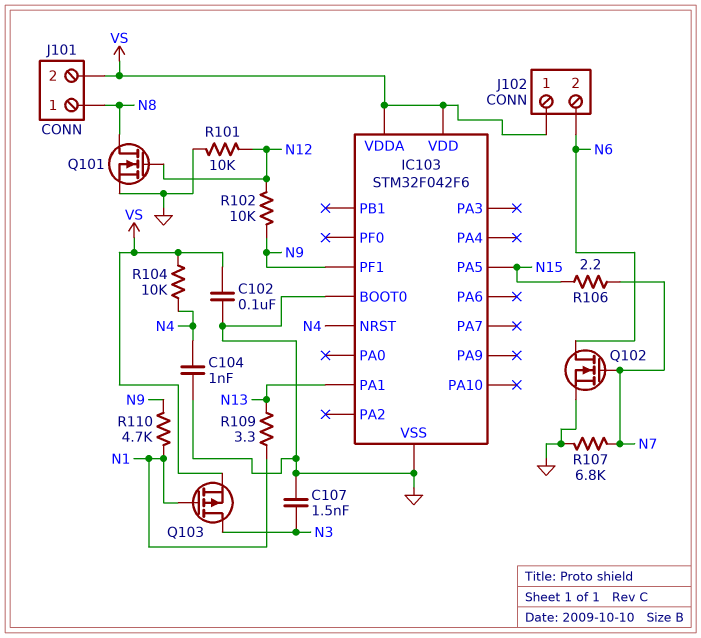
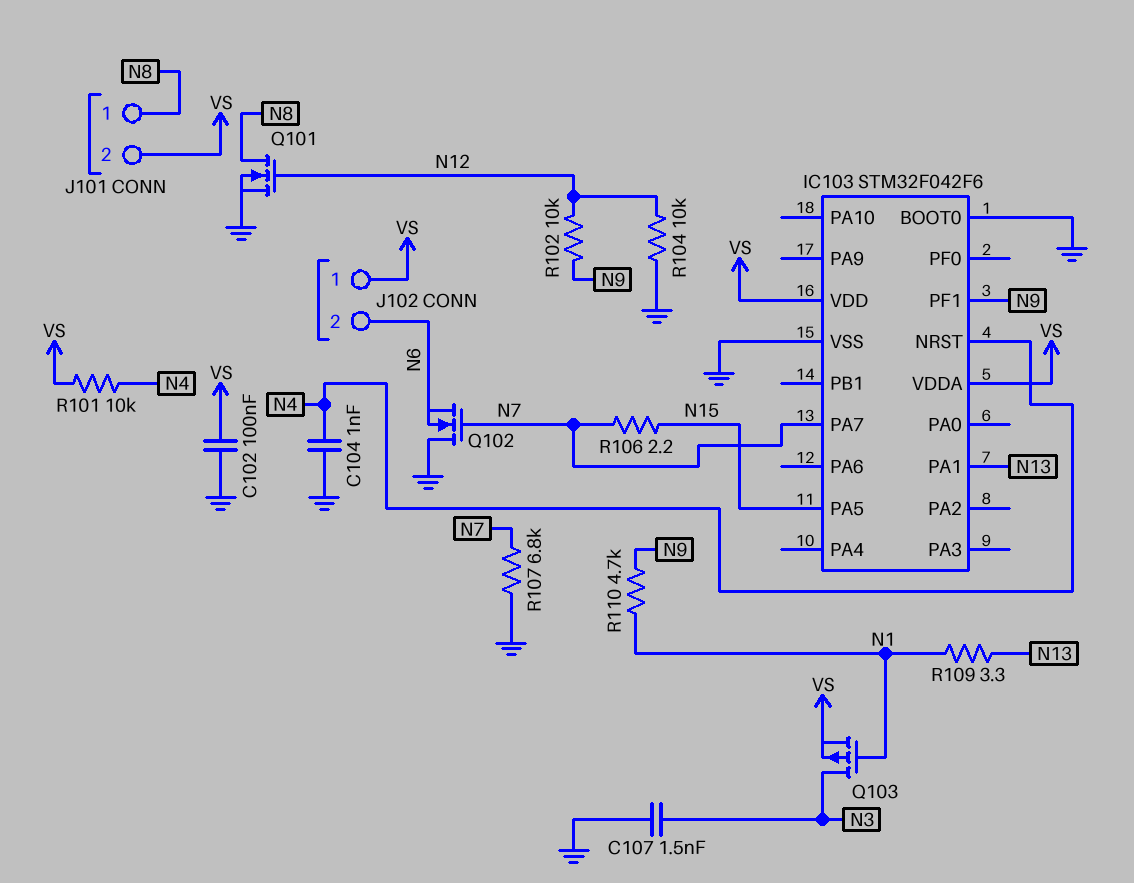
IC103 pin PA7: none -> N7
Q102: NMOS (G N7, D N6, S GND) -> NMOS (G N7, D GND, S N6)
R101: 10k (GND, N12) -> 10k (N4, VS)
R104: 10k (N4, VS) -> 10k (GND, N12)

